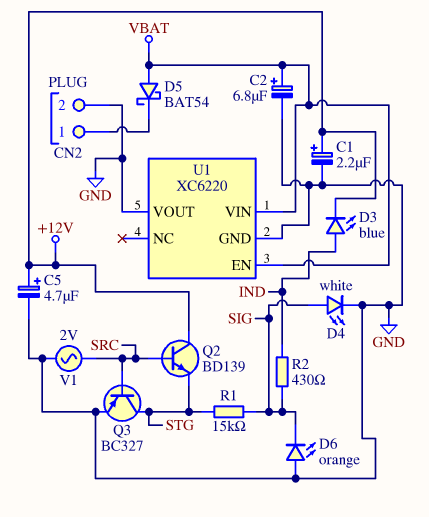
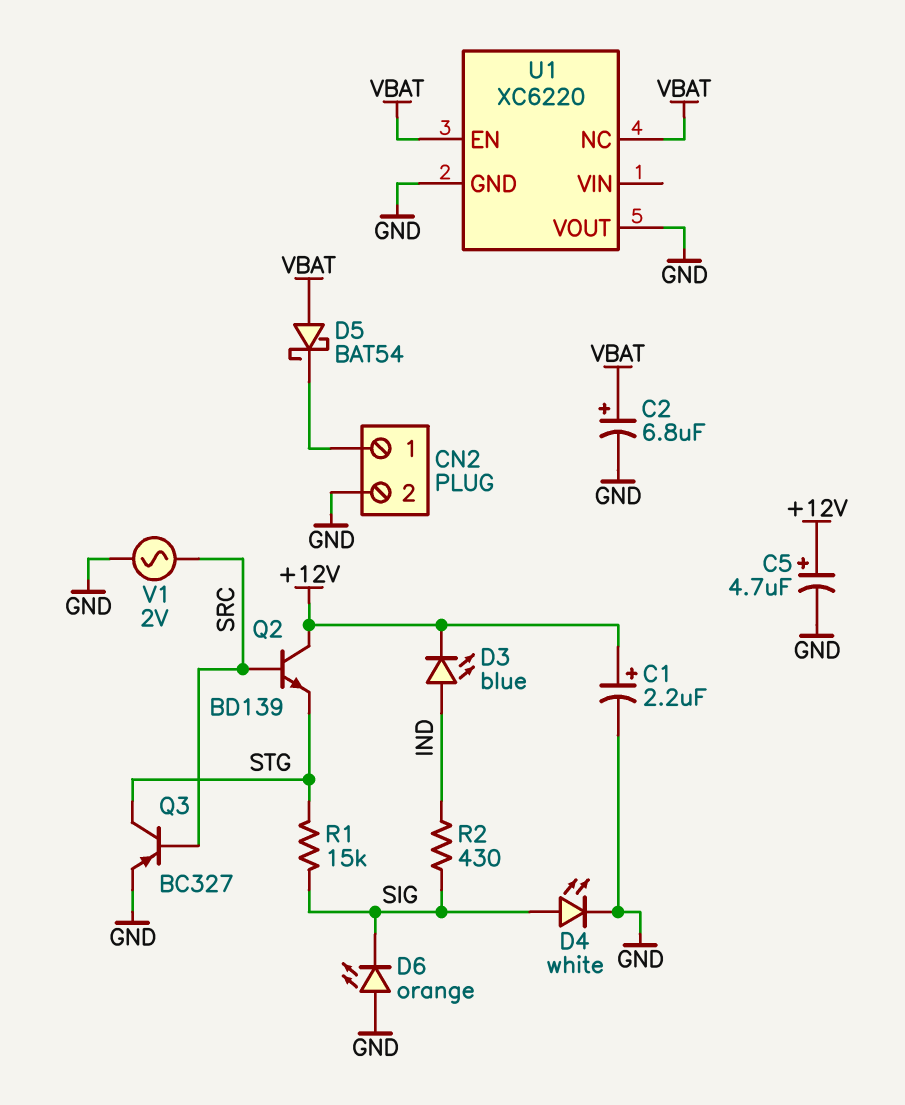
U1 pin NC: none -> VBAT
U1 pin VIN: VBAT -> none

